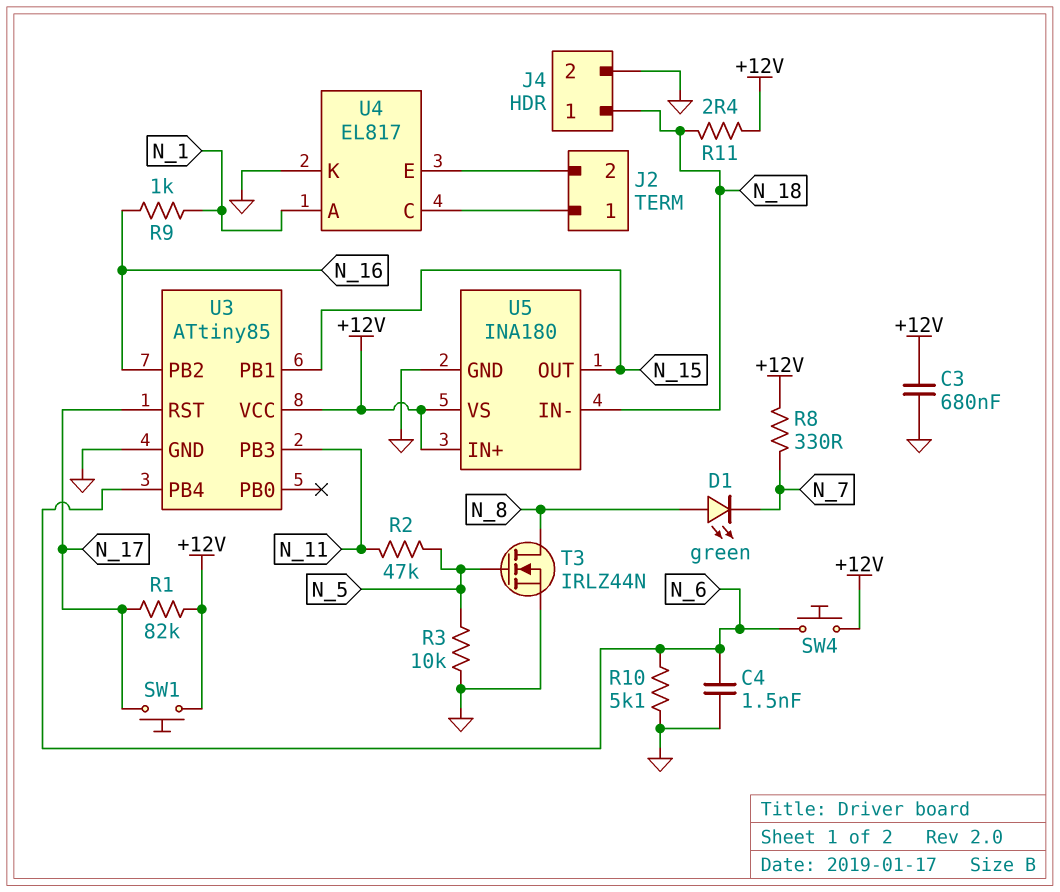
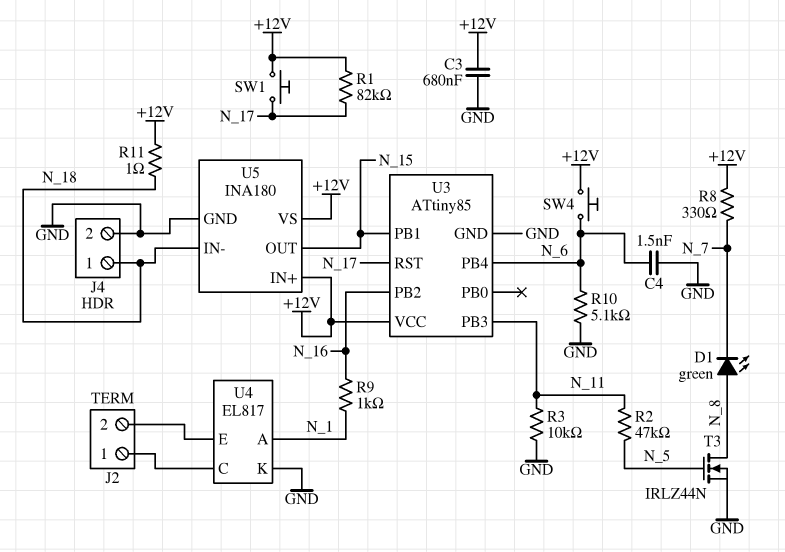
R3: 10k (GND, N_5) -> 10k (GND, N_11)
R11: 2.4 (+12V, N_18) -> 1 (+12V, N_18)

